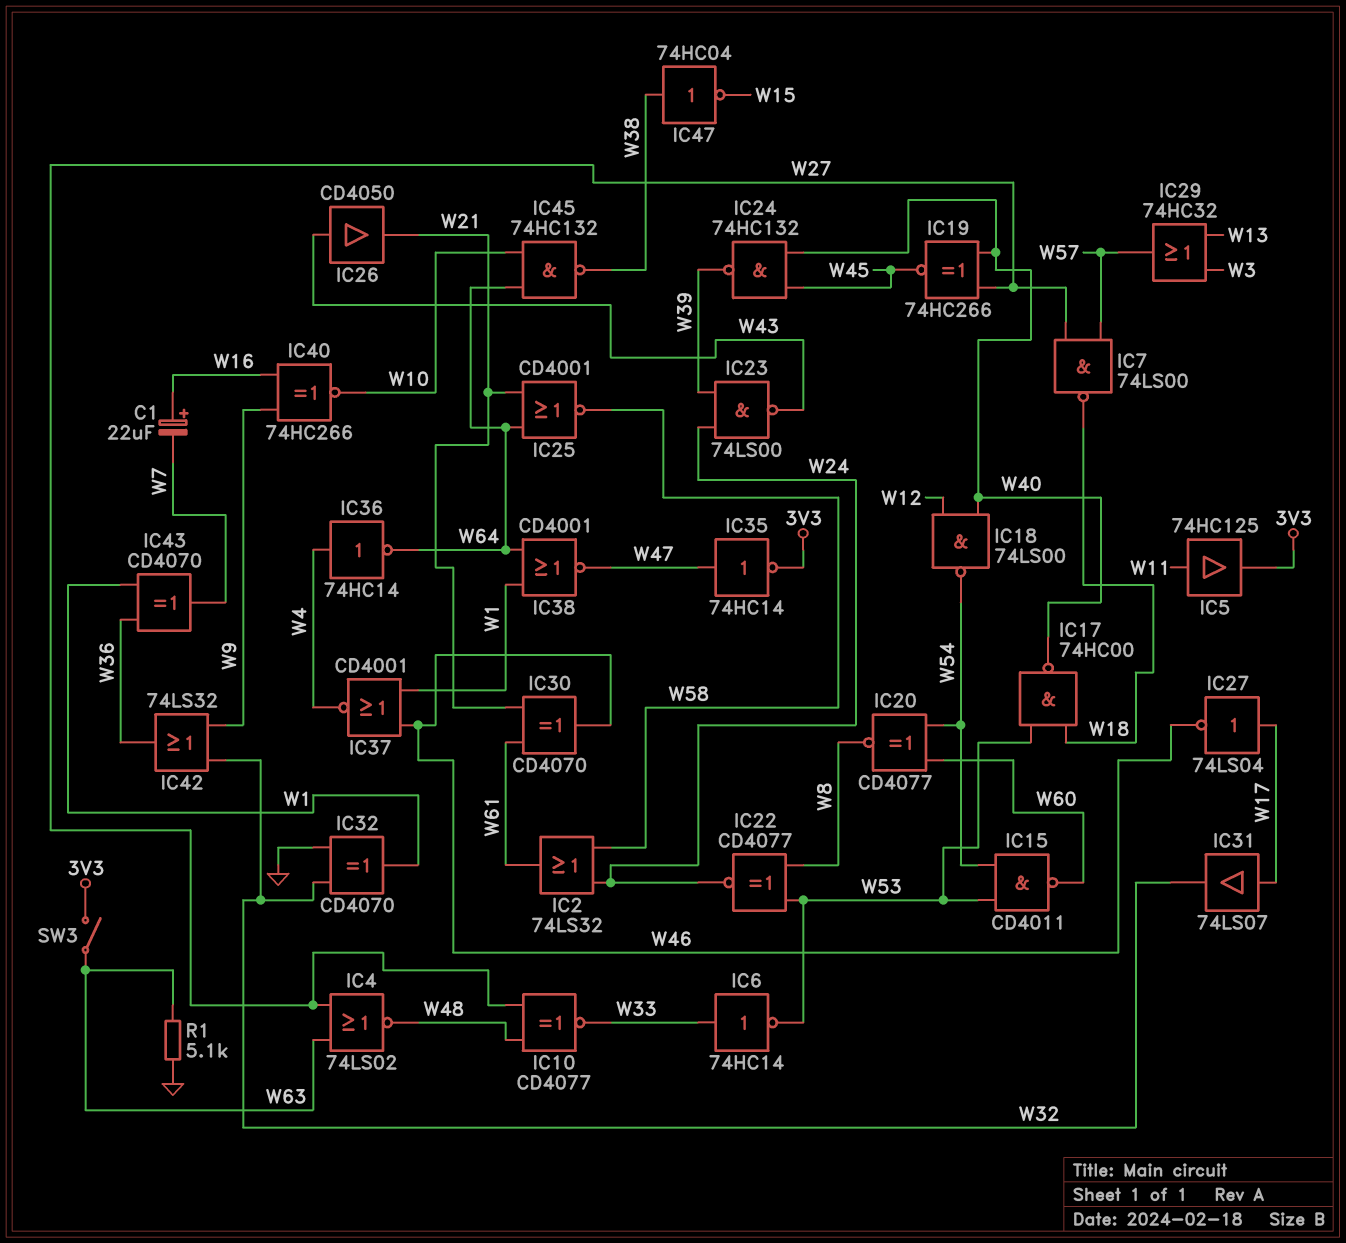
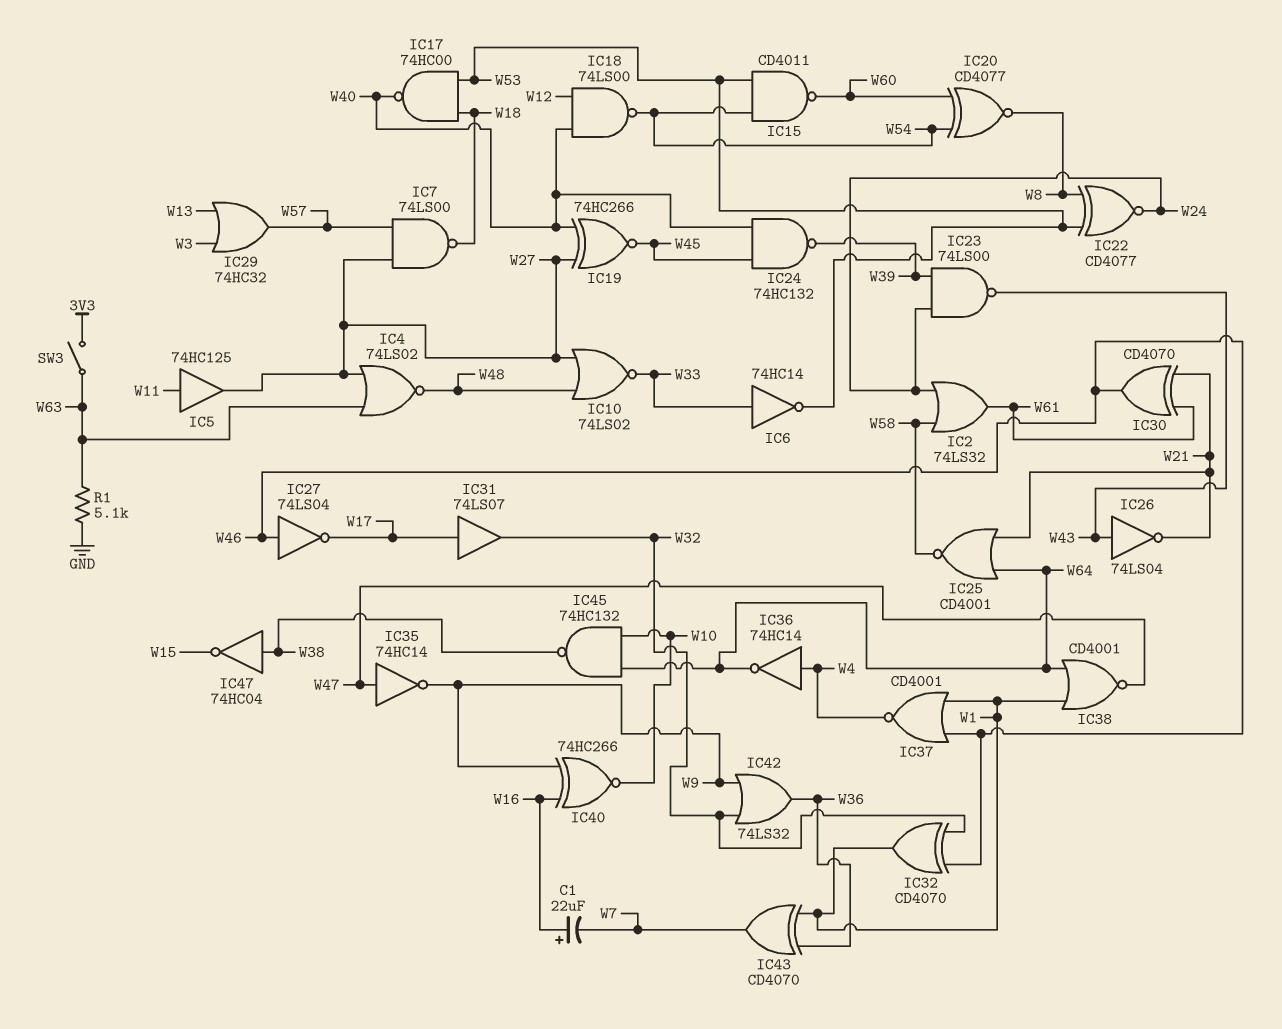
IC5: buffer 74HC125 (in W11, out 3V3) -> buffer 74HC125 (in W11, out W27)
IC10: XNOR CD4077 (in W27, in W48, out W33) -> NOR 74LS02 (in W27, in W48, out W33)
IC26: buffer CD4050 (in W43, out W21) -> NOT 74LS04 (in W43, out W21)
IC27: NOT 74LS04 (in W17, out W46) -> NOT 74LS04 (in W46, out W17)
IC32: XOR CD4070 (in GND, in W32, out W1) -> XOR CD4070 (in W32, in W46, out W1)
IC35: NOT 74HC14 (in W47, out 3V3) -> NOT 74HC14 (in W47, out W9)

